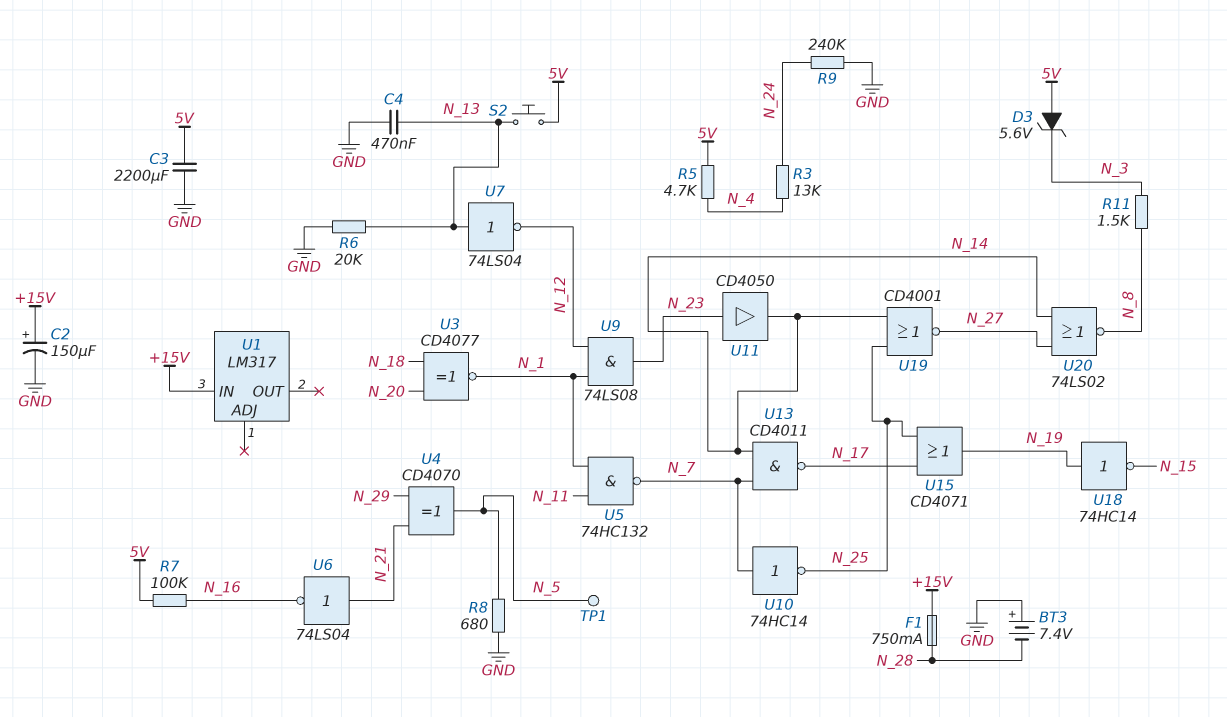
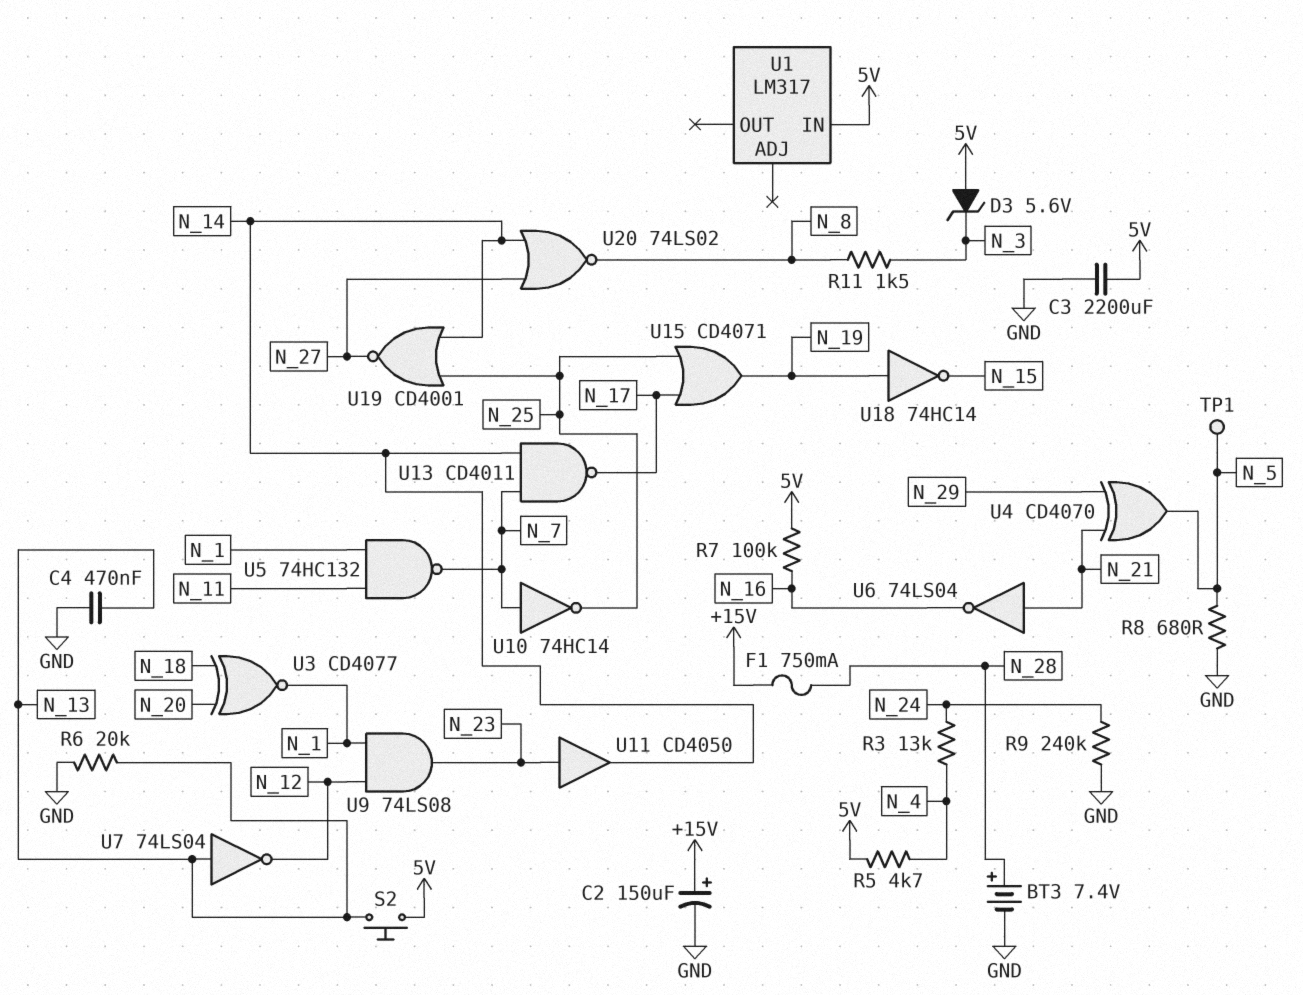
BT3: 7.4V (plus GND, minus N_28) -> 7.4V (plus N_28, minus GND)
U1 pin IN: +15V -> 5V

